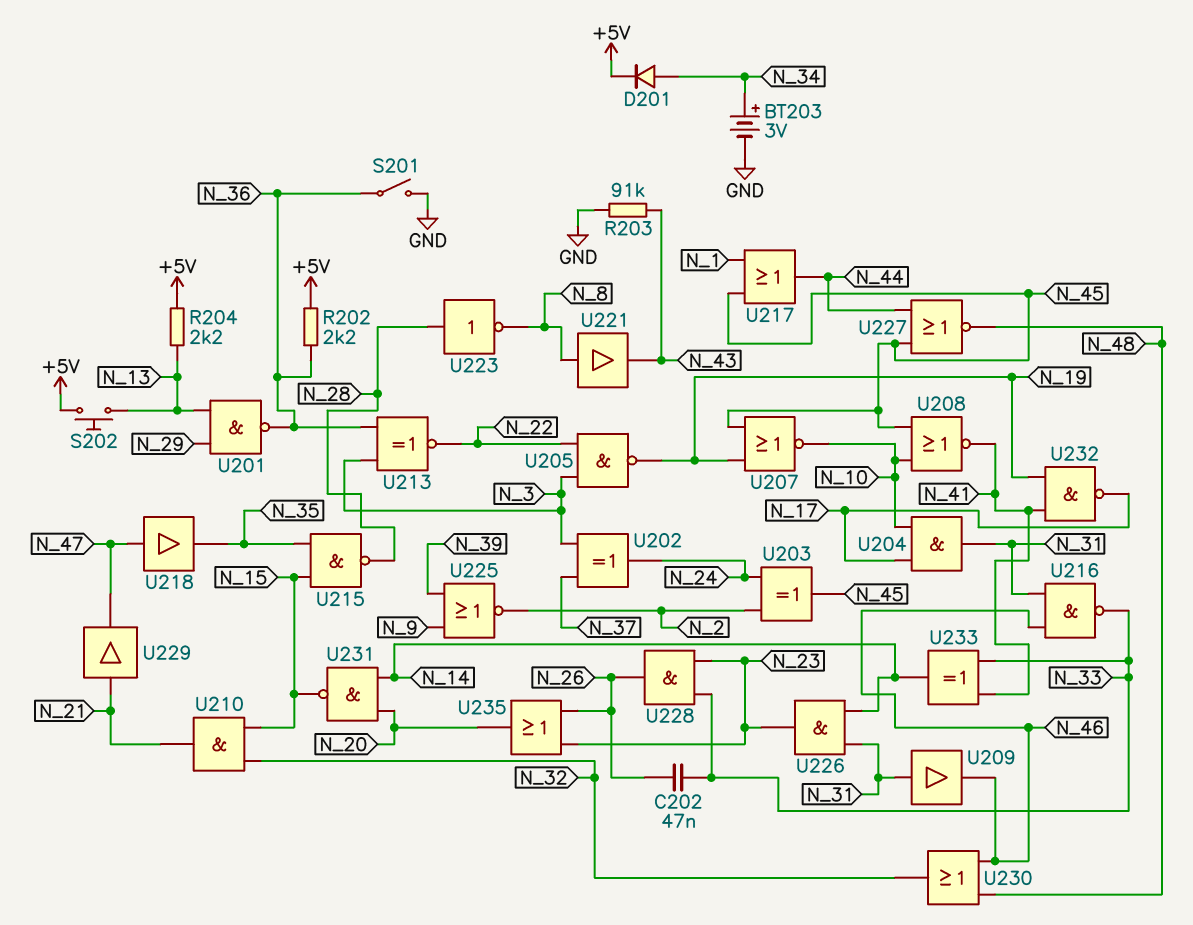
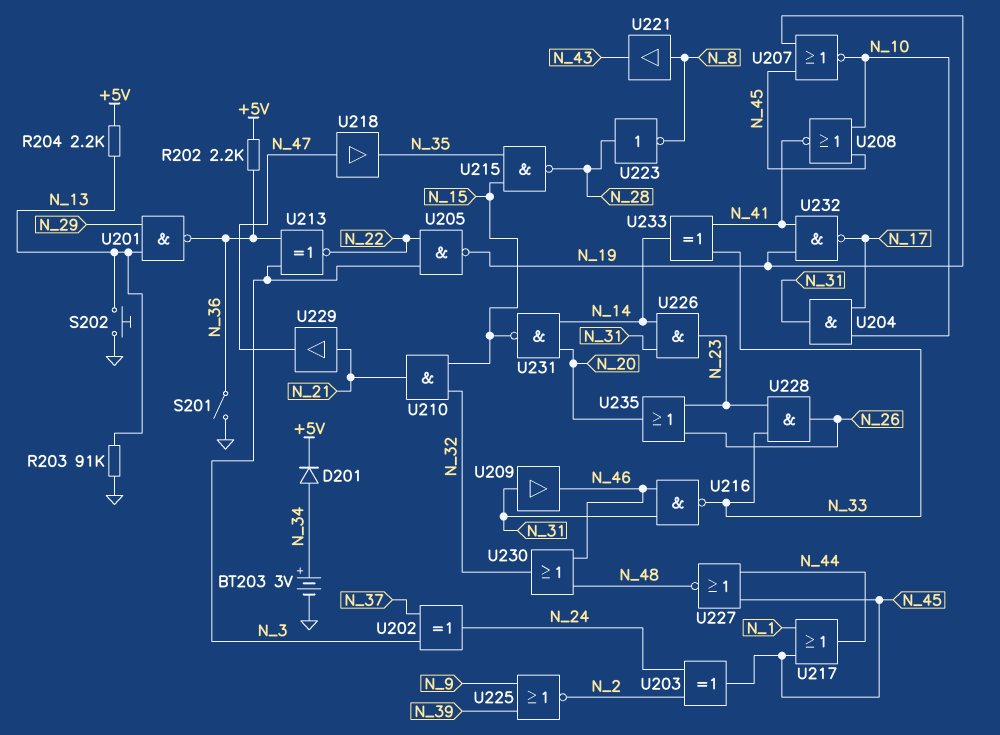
C202: 47nF (N_26, N_33) -> none
R203: 91k (GND, N_43) -> 91k (GND, N_13)
S202: button (+5V, N_13) -> button (GND, N_13)

